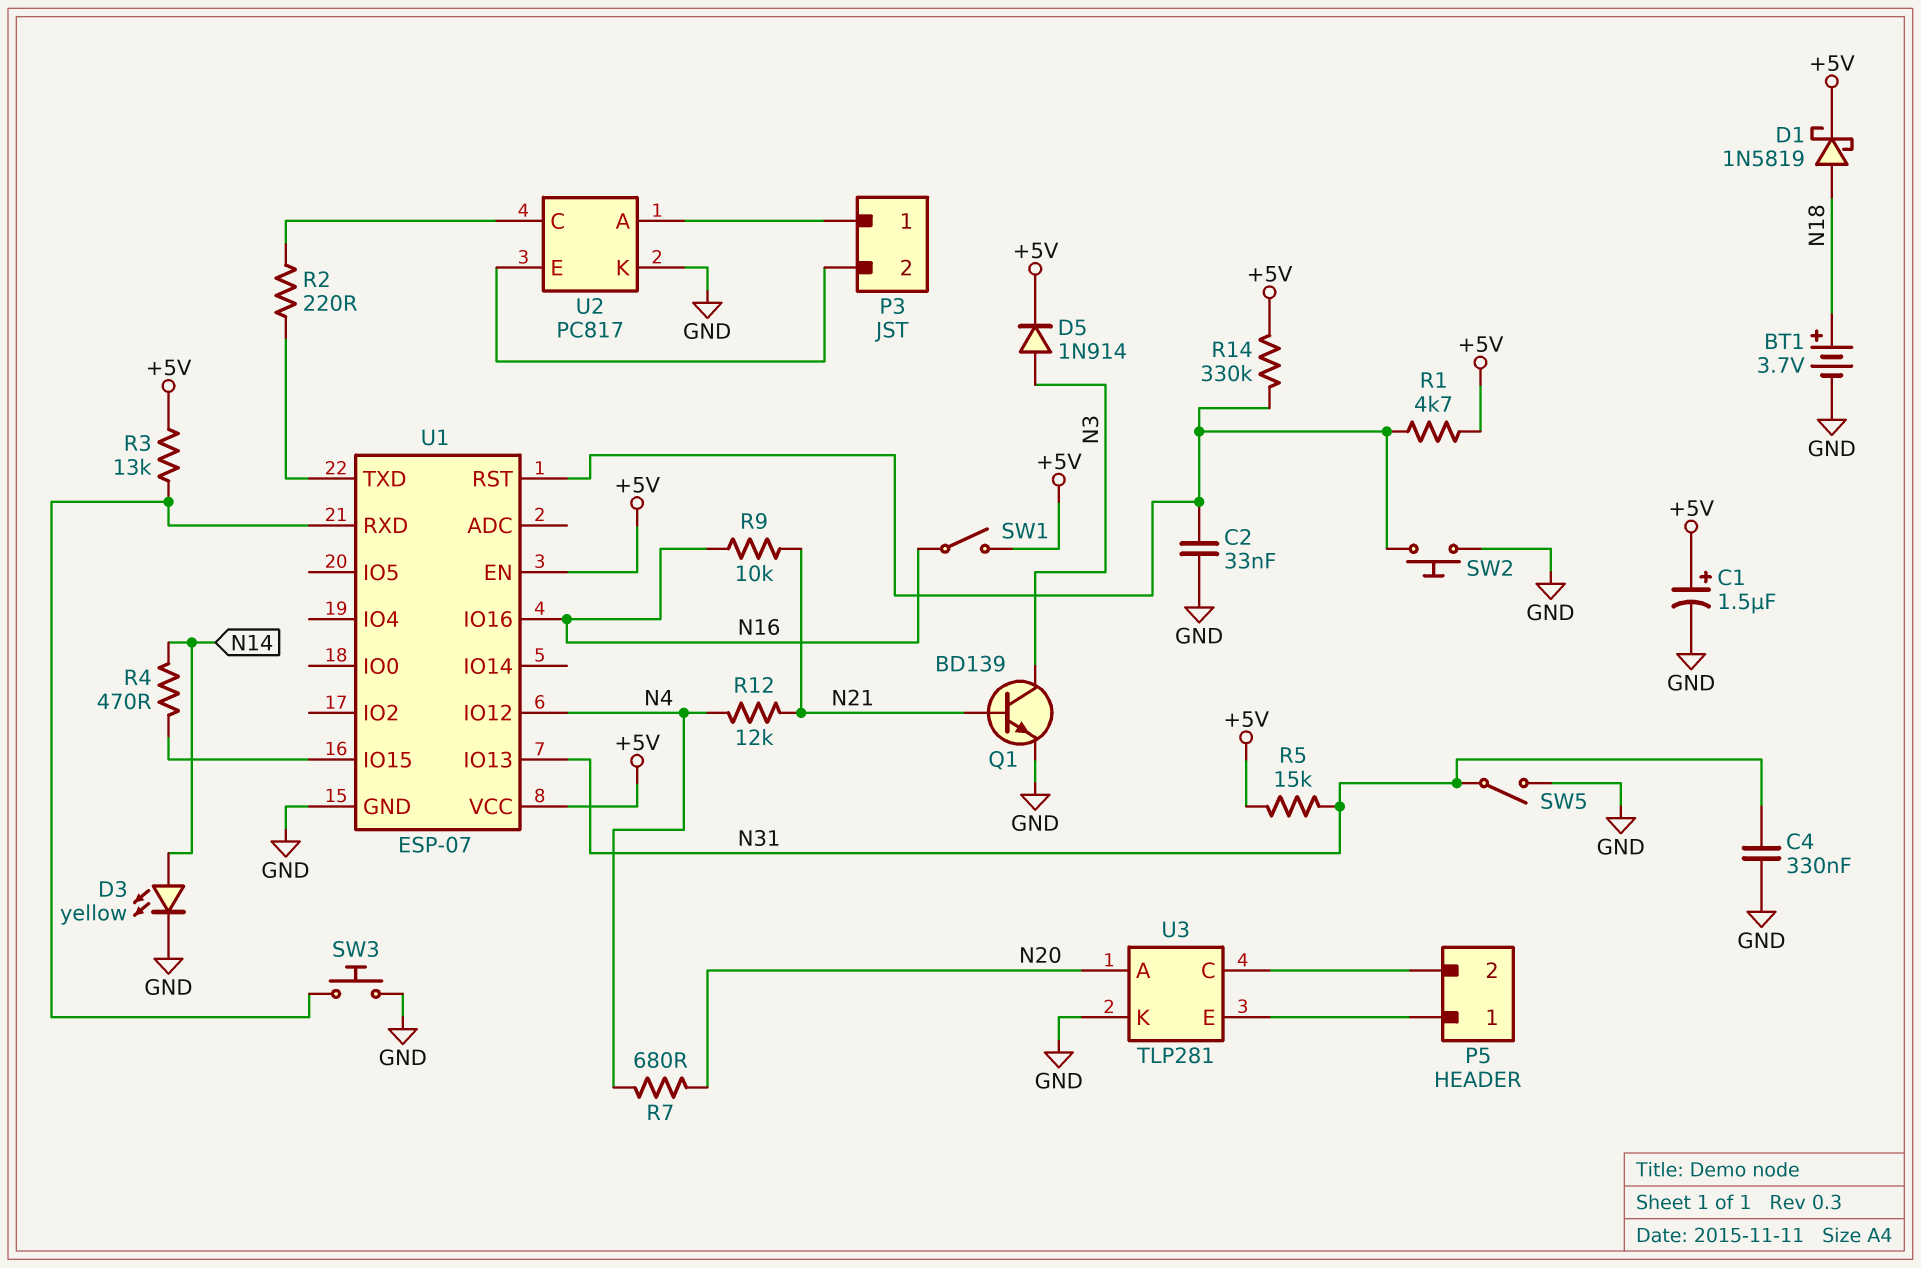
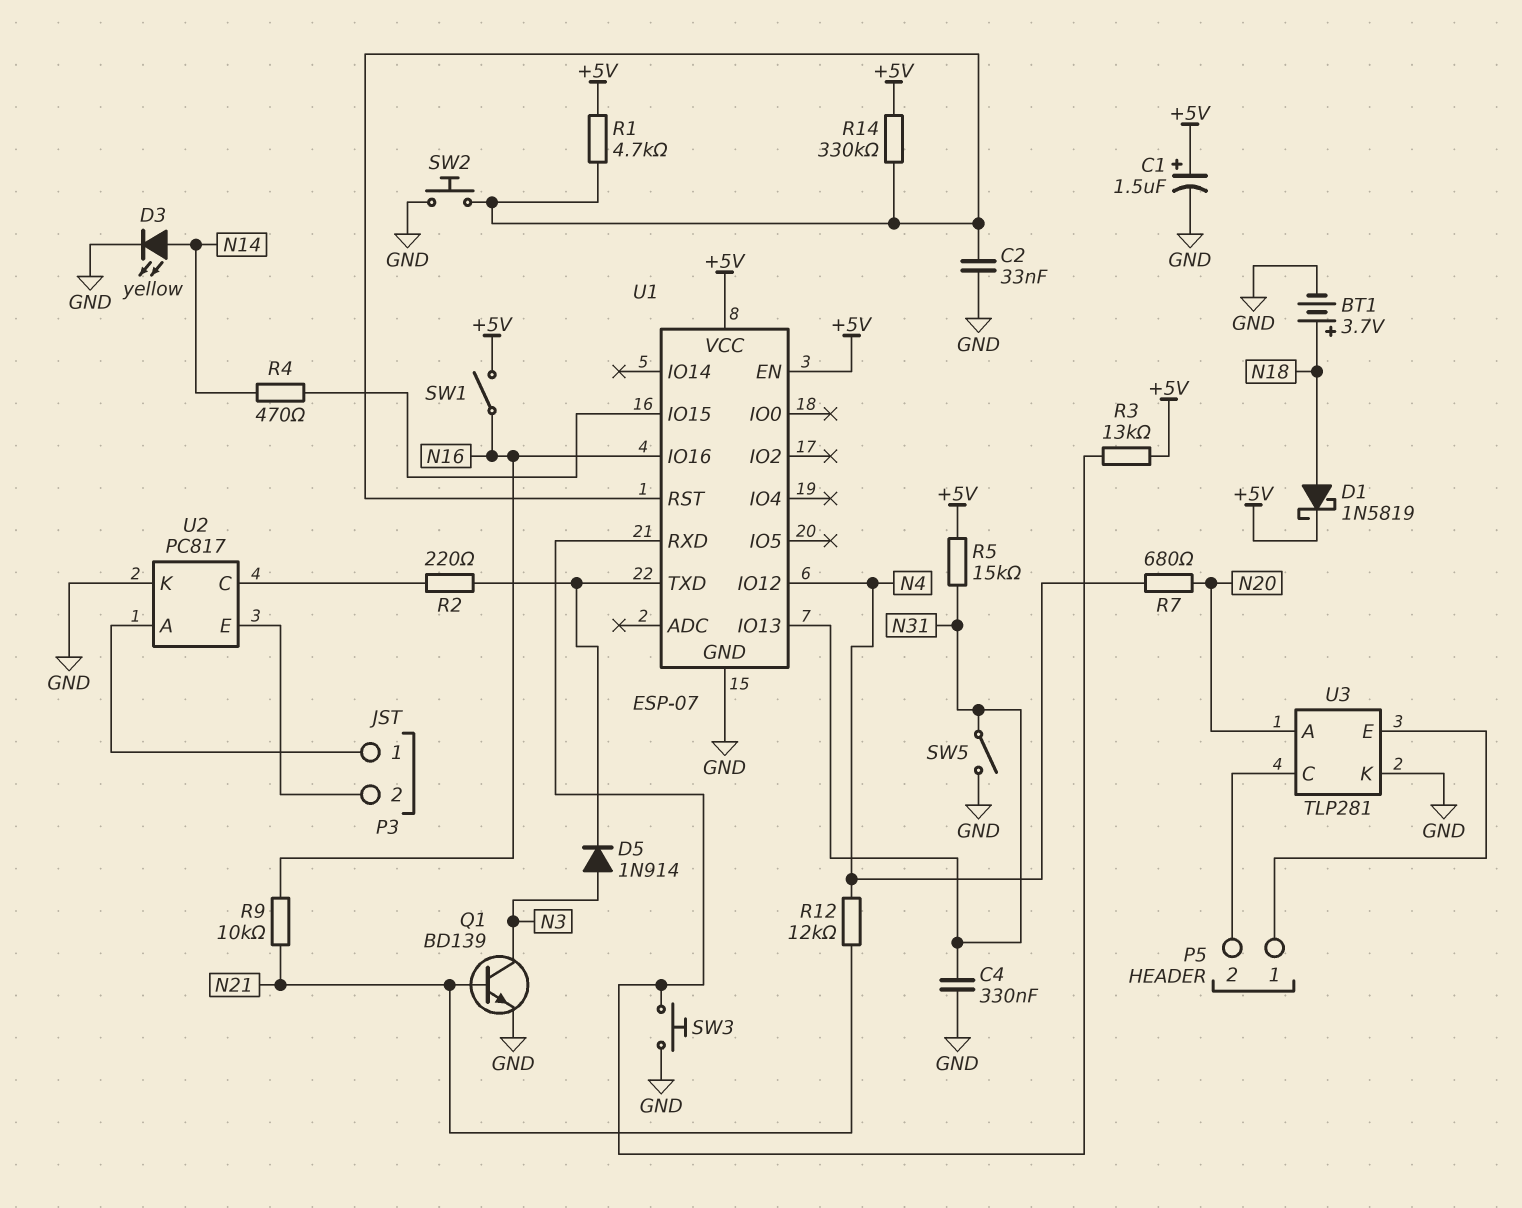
D5: diode 1N914 (A N3, K +5V) -> diode 1N914 (A N3, K U1/TXD)

